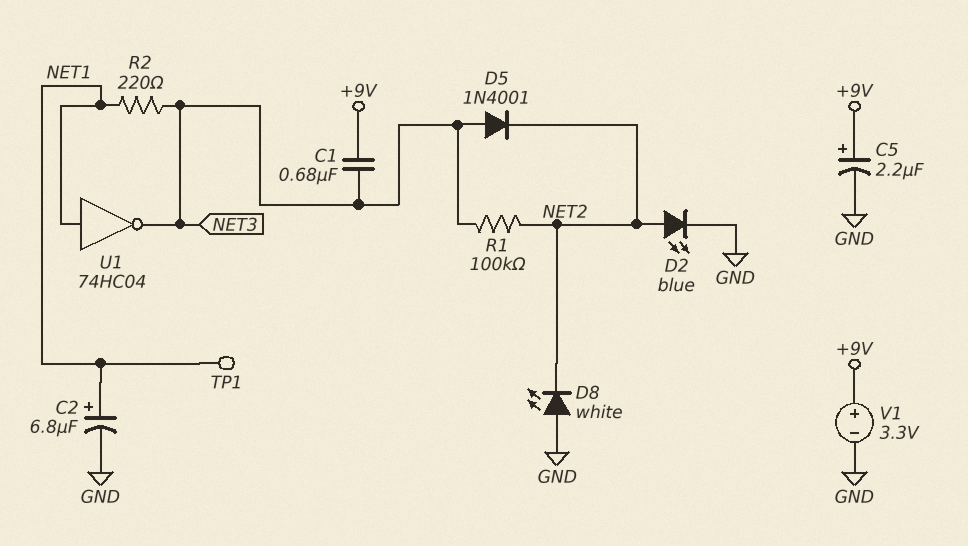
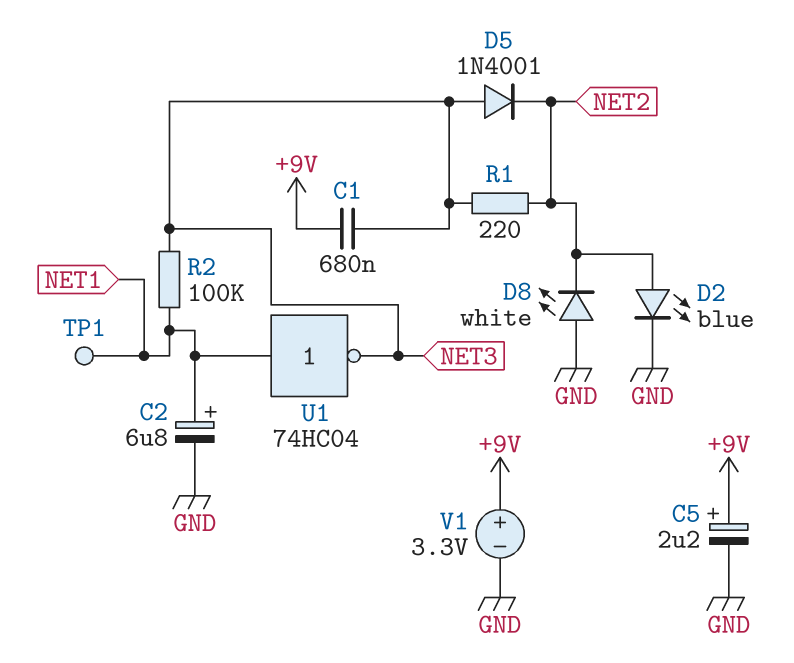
R1: 100k (NET2, NET3) -> 220 (NET2, NET3)
R2: 220 (NET1, NET3) -> 100k (NET1, NET3)

